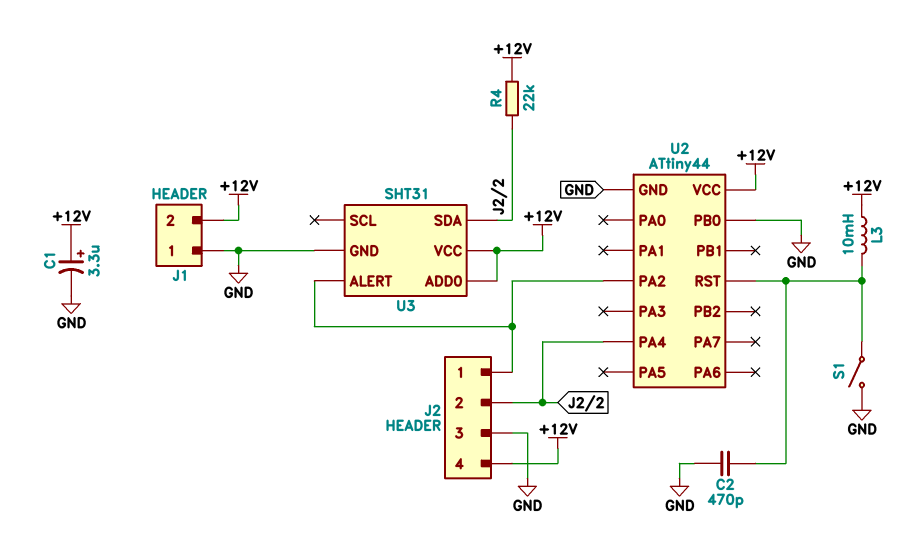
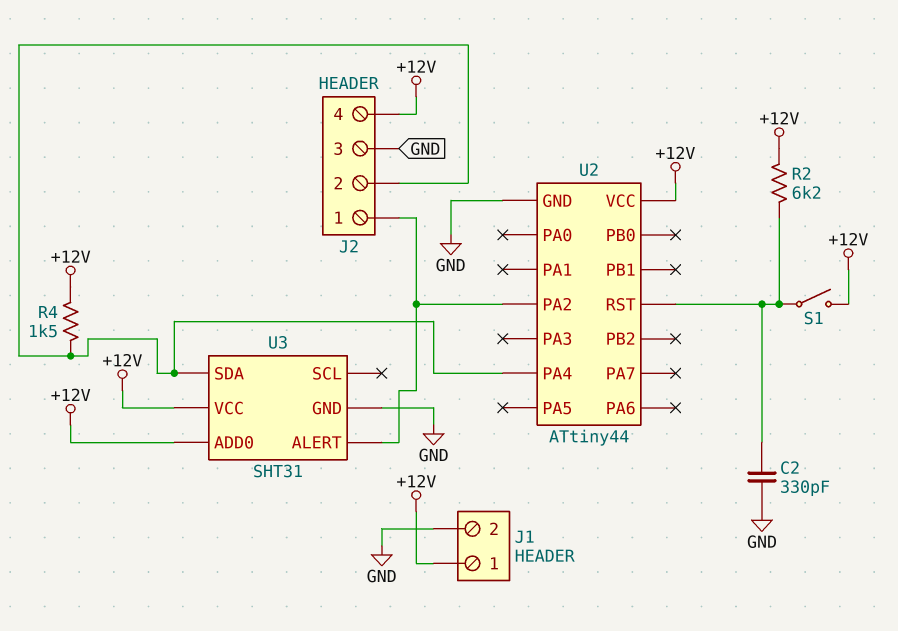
C1: 3.3uF (plus +12V, minus GND) -> none
C2: 470pF (GND, U2/RST) -> 330pF (GND, U2/RST)
J1 pin 1: GND -> +12V
J1 pin 2: +12V -> GND
L3: 10mH (+12V, U2/RST) -> none
R2: none -> 6.2k (+12V, U2/RST)
R4: 22k (+12V, J2/2) -> 1.5k (+12V, J2/2)
S1: switch (GND, U2/RST) -> switch (+12V, U2/RST)
U2 pin PB0: GND -> none

